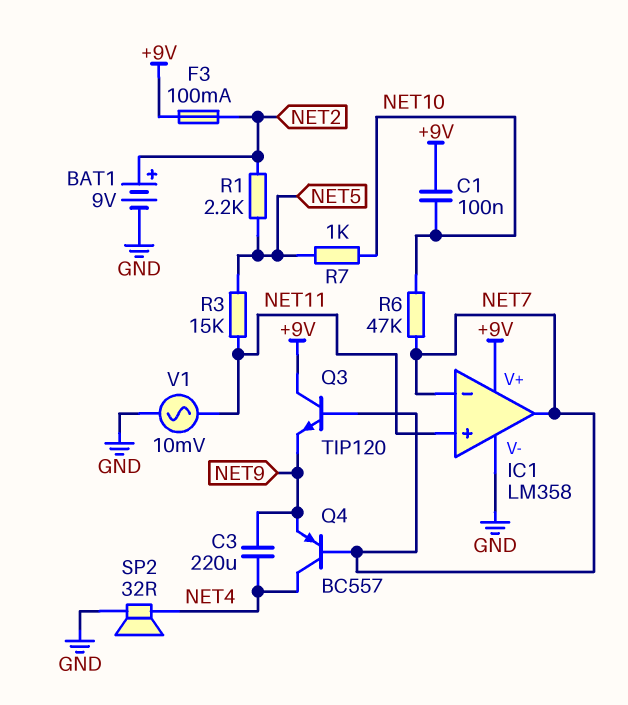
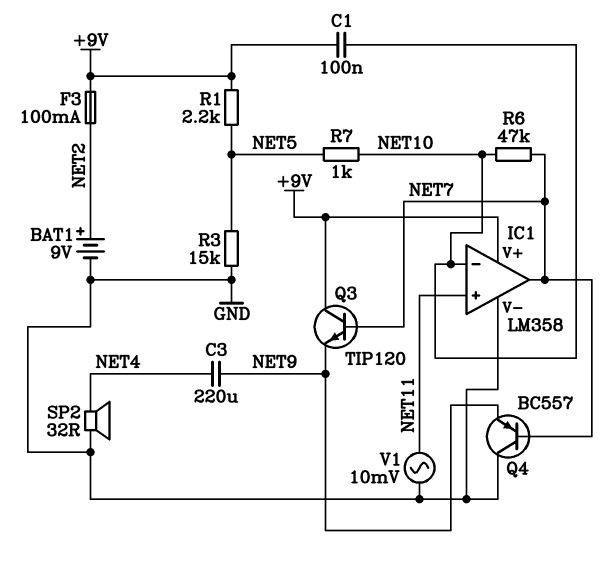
IC1 pin in-: NET7 -> NET10
Q4: PNP BC557 (B NET7, C NET4, E NET9) -> PNP BC557 (B NET7, C GND, E NET9)
R1: 2.2k (NET2, NET5) -> 2.2k (+9V, NET5)
R3: 15k (NET5, NET11) -> 15k (GND, NET5)

